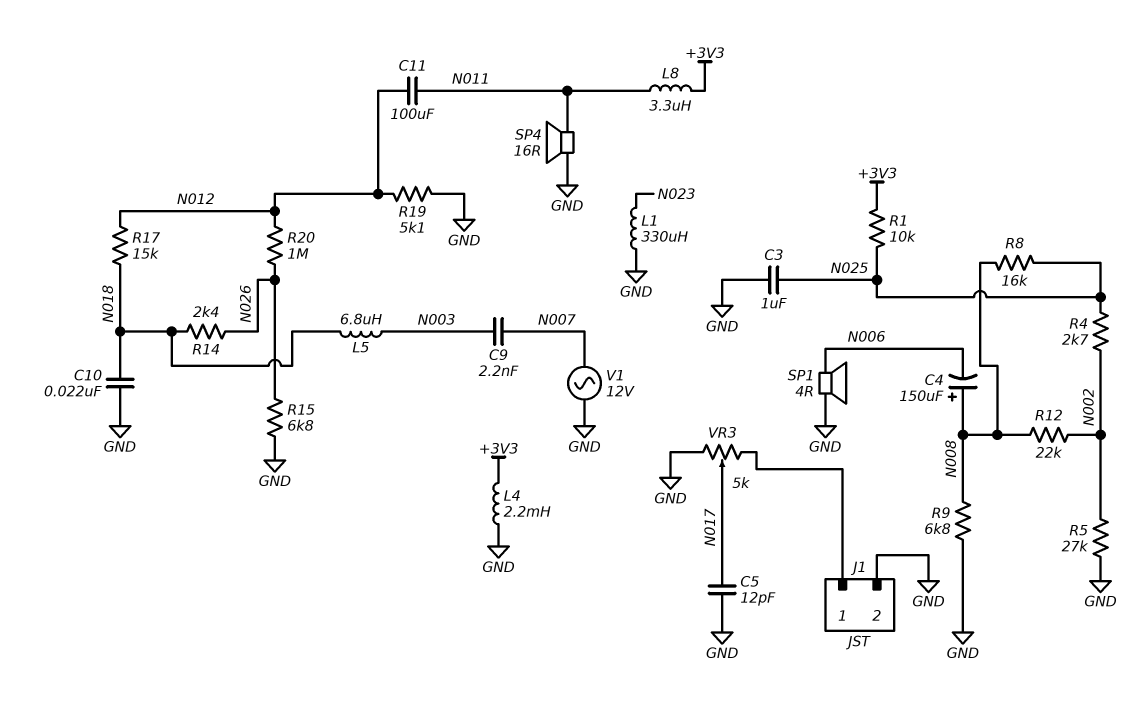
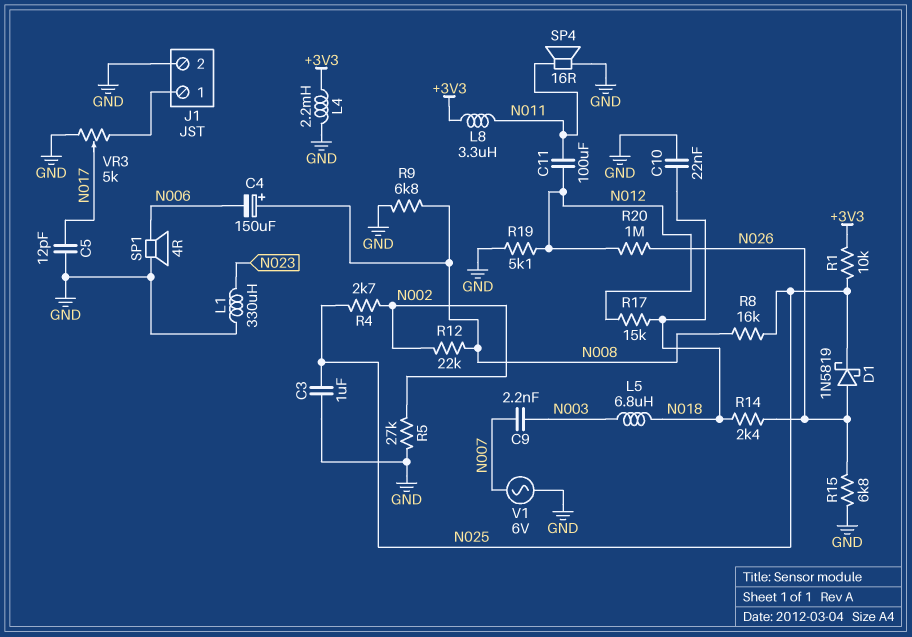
D1: none -> schottky 1N5819 (A N026, K N025)
V1: AC 12V (GND, N007) -> AC 6V (GND, N007)

